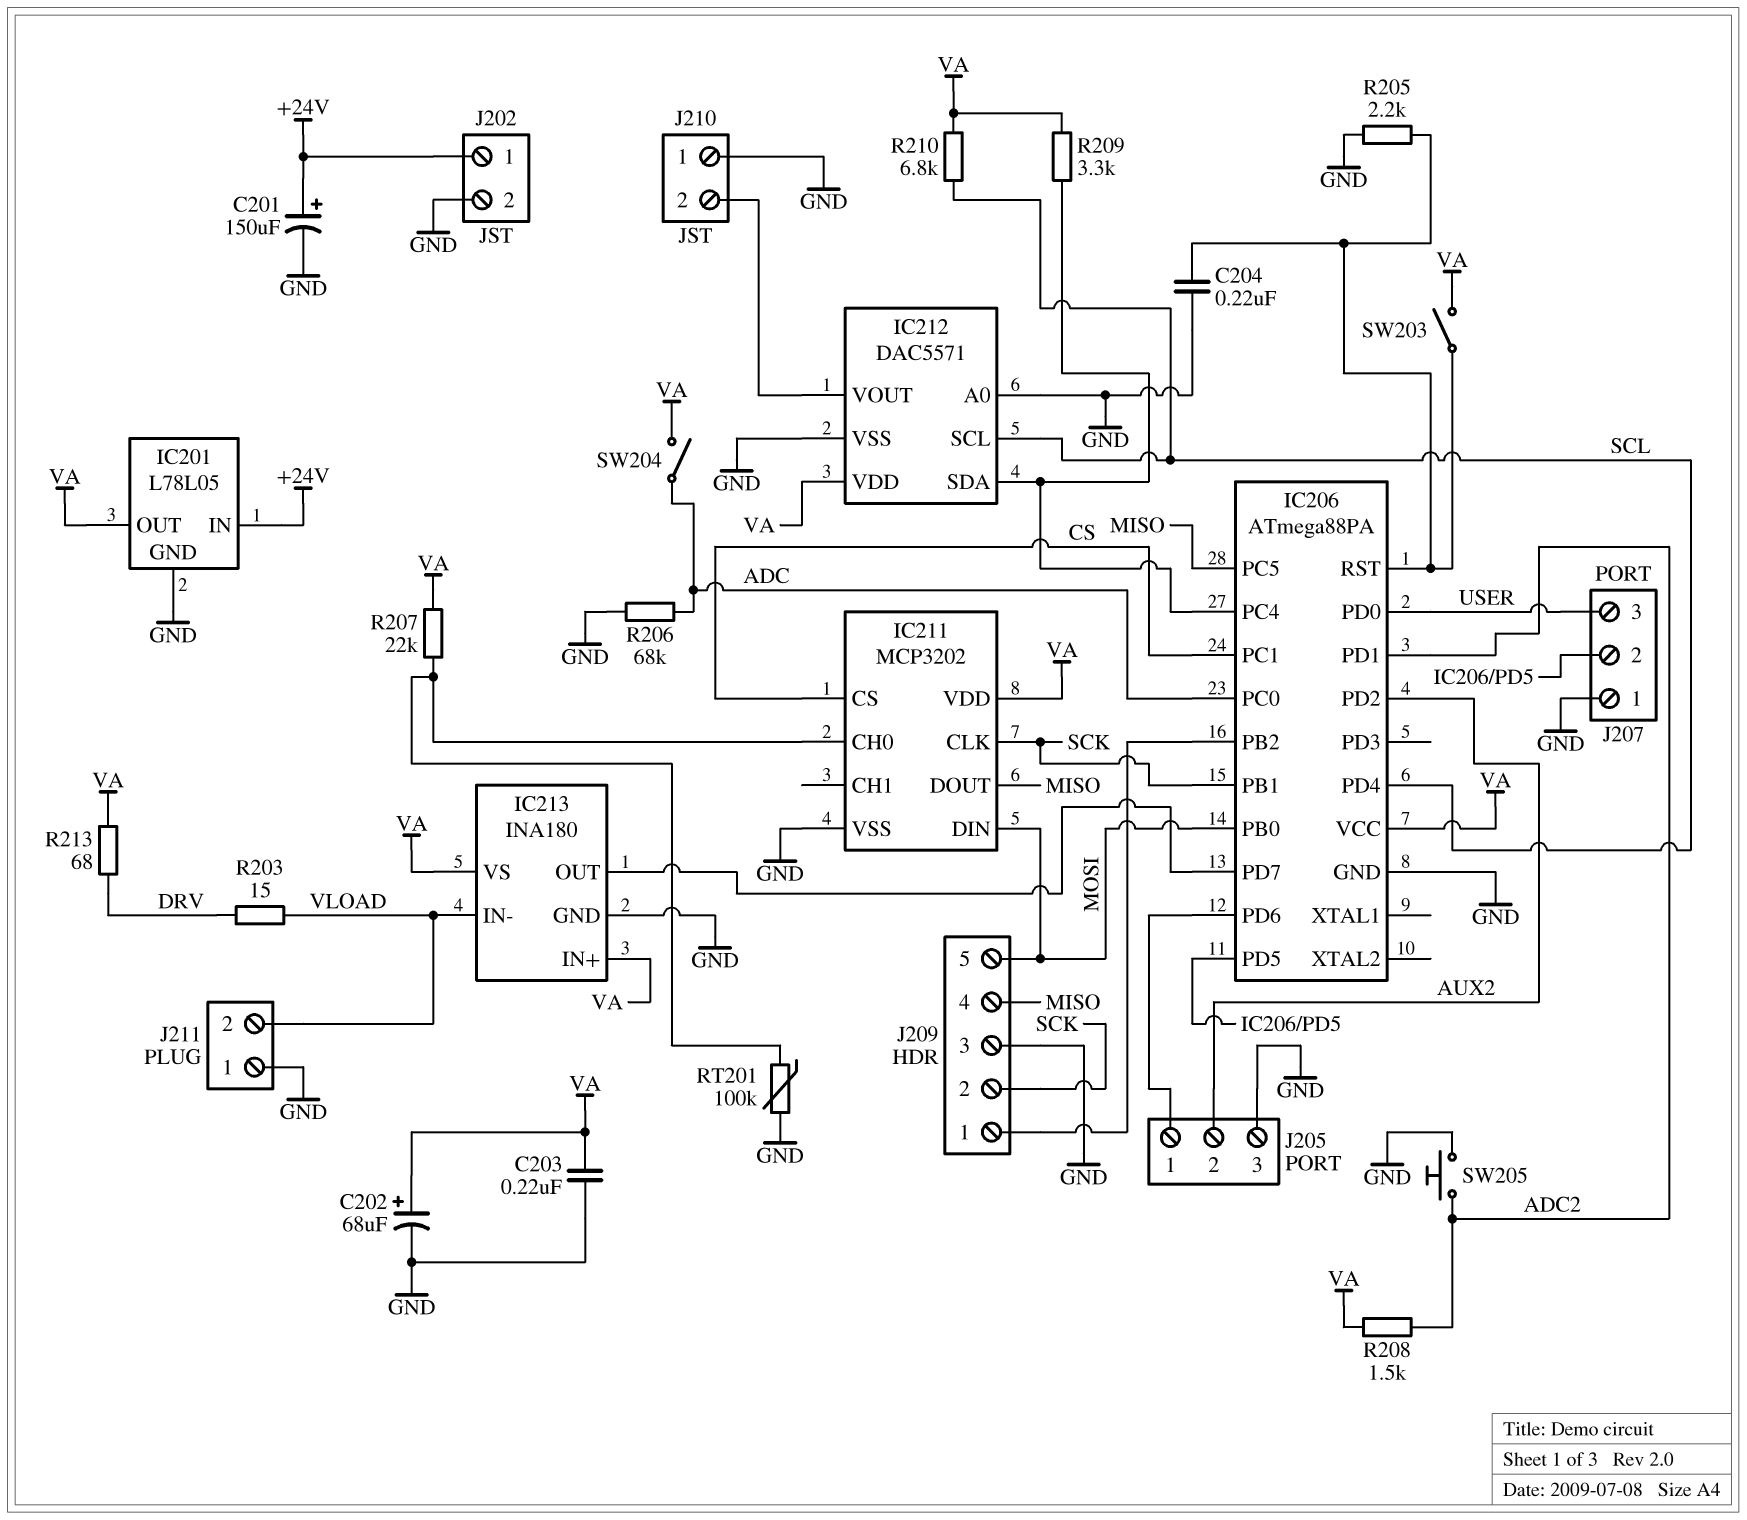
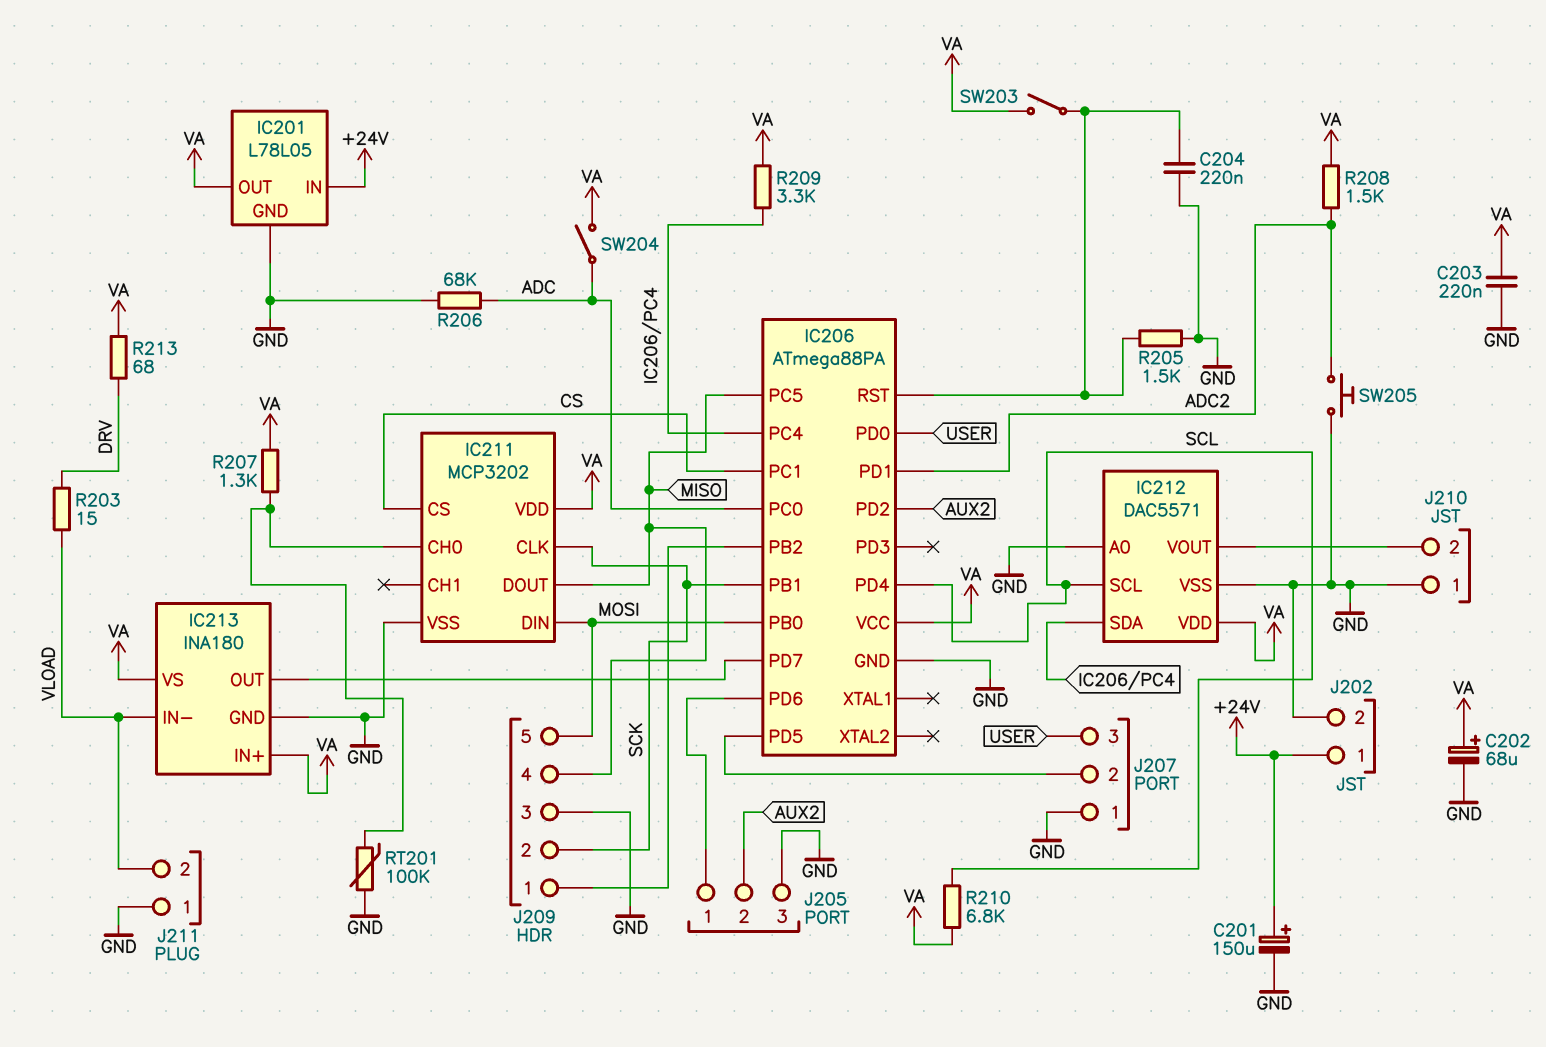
R205: 2.2k (GND, IC206/RST) -> 1.5k (GND, IC206/RST)
R207: 22k (IC211/CH0, VA) -> 1.3k (IC211/CH0, VA)

